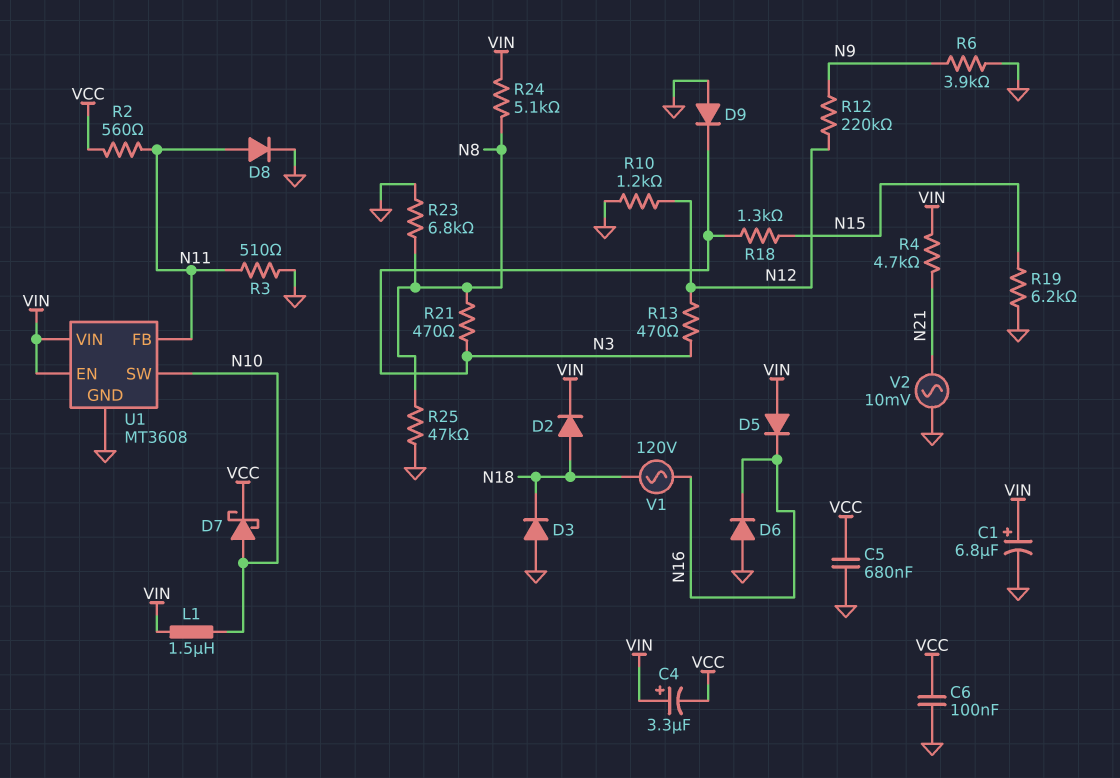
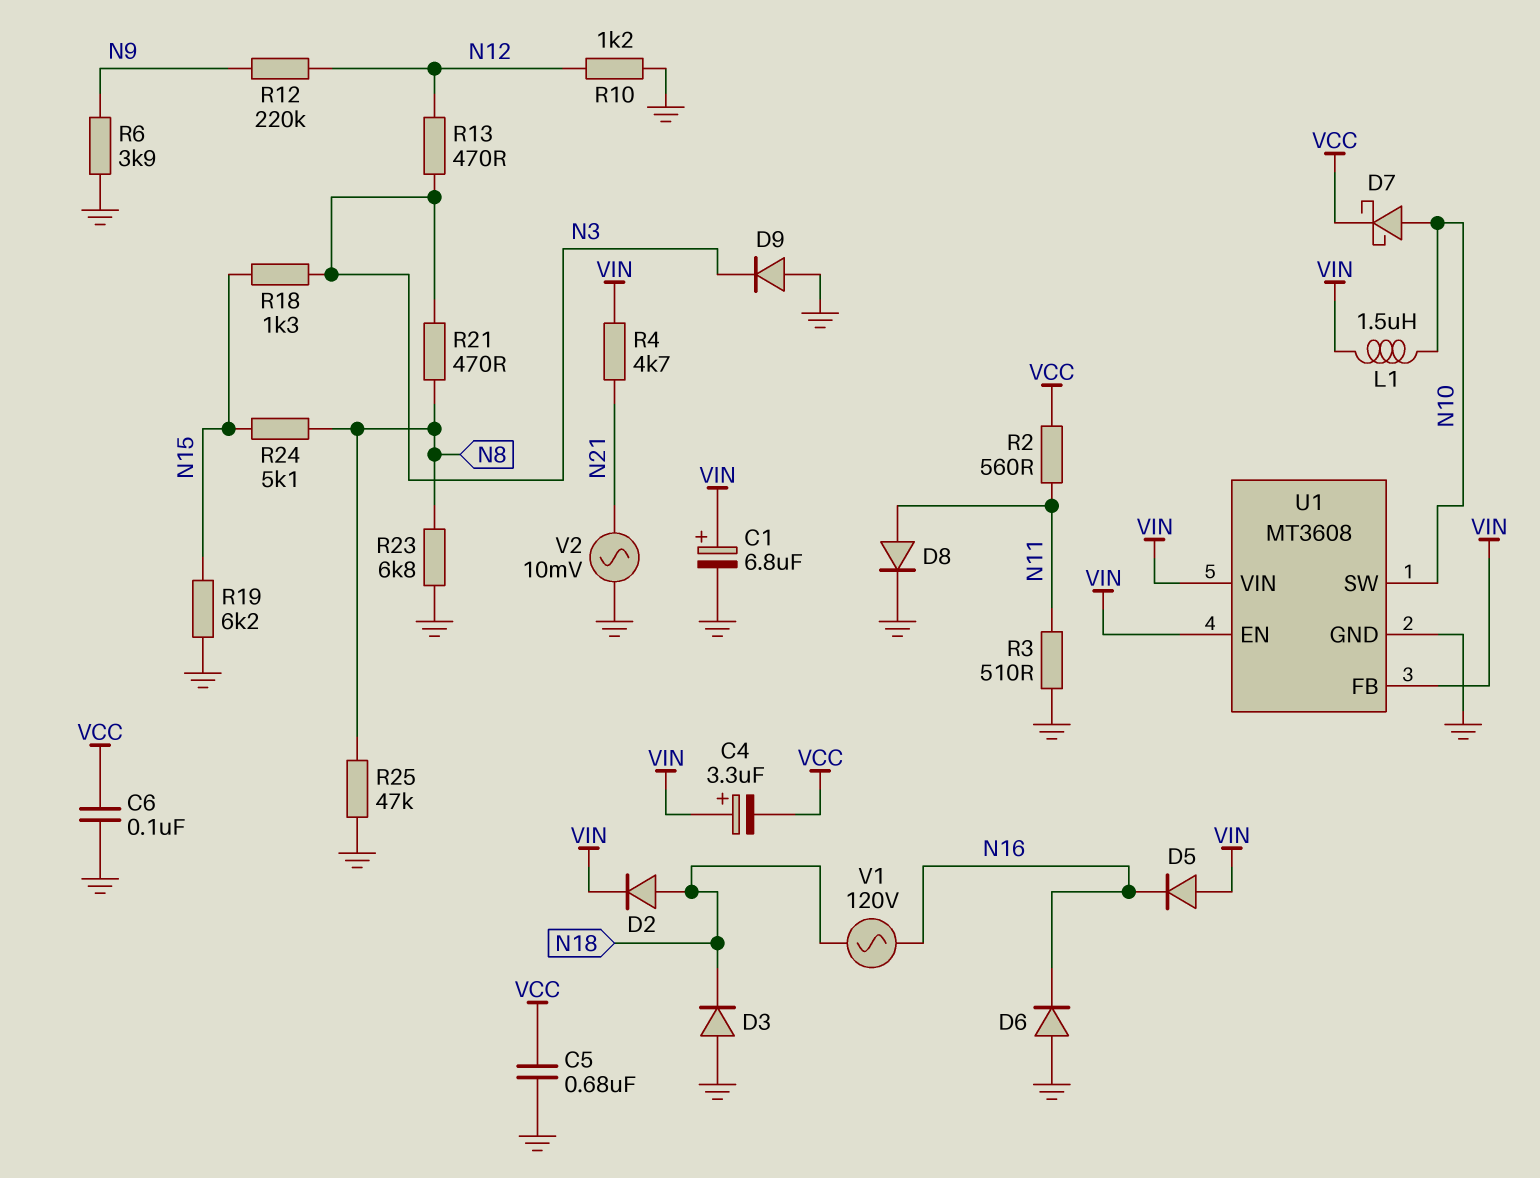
R24: 5.1k (N8, VIN) -> 5.1k (N8, N15)
U1 pin FB: N11 -> VIN

